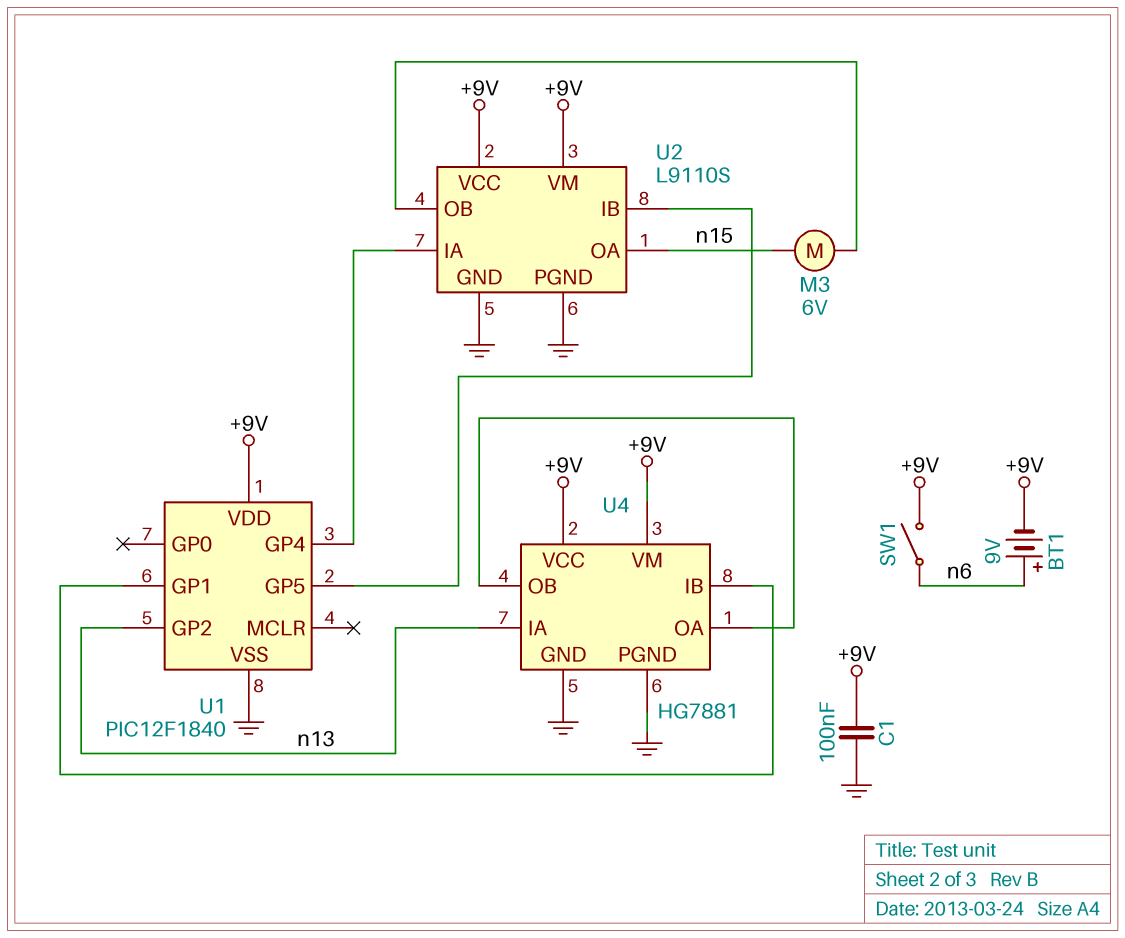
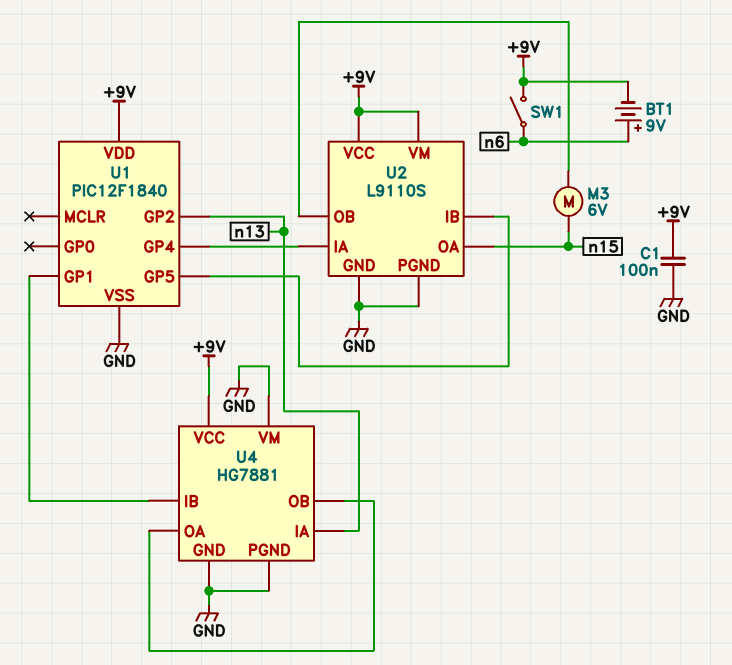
U4 pin VM: +9V -> GND

